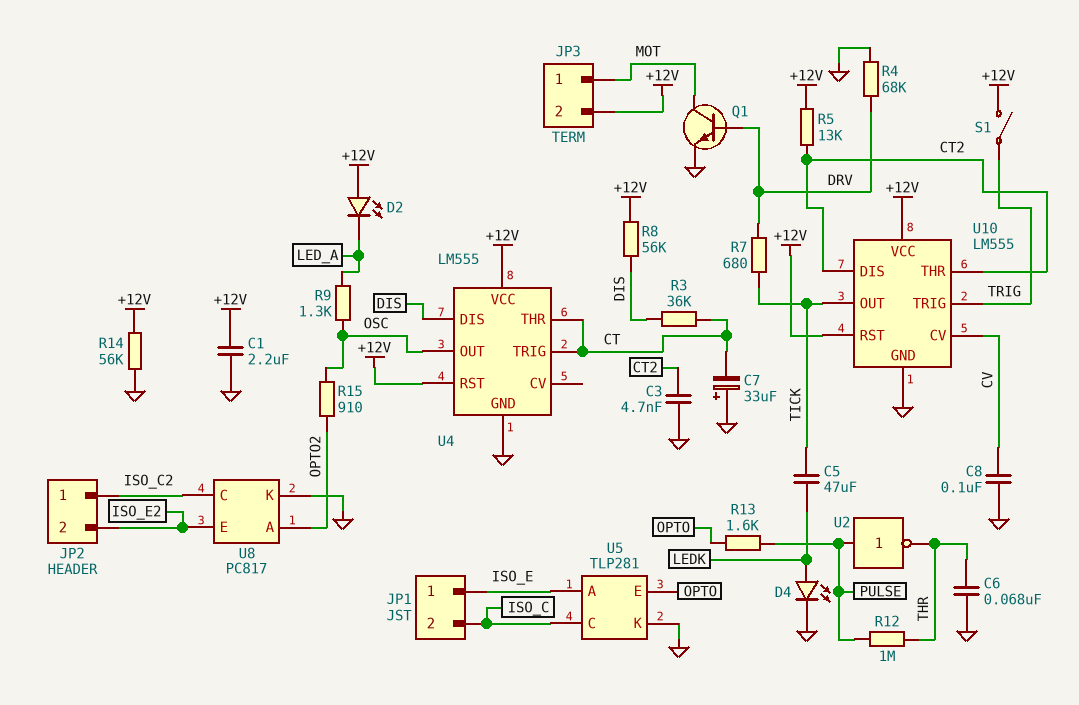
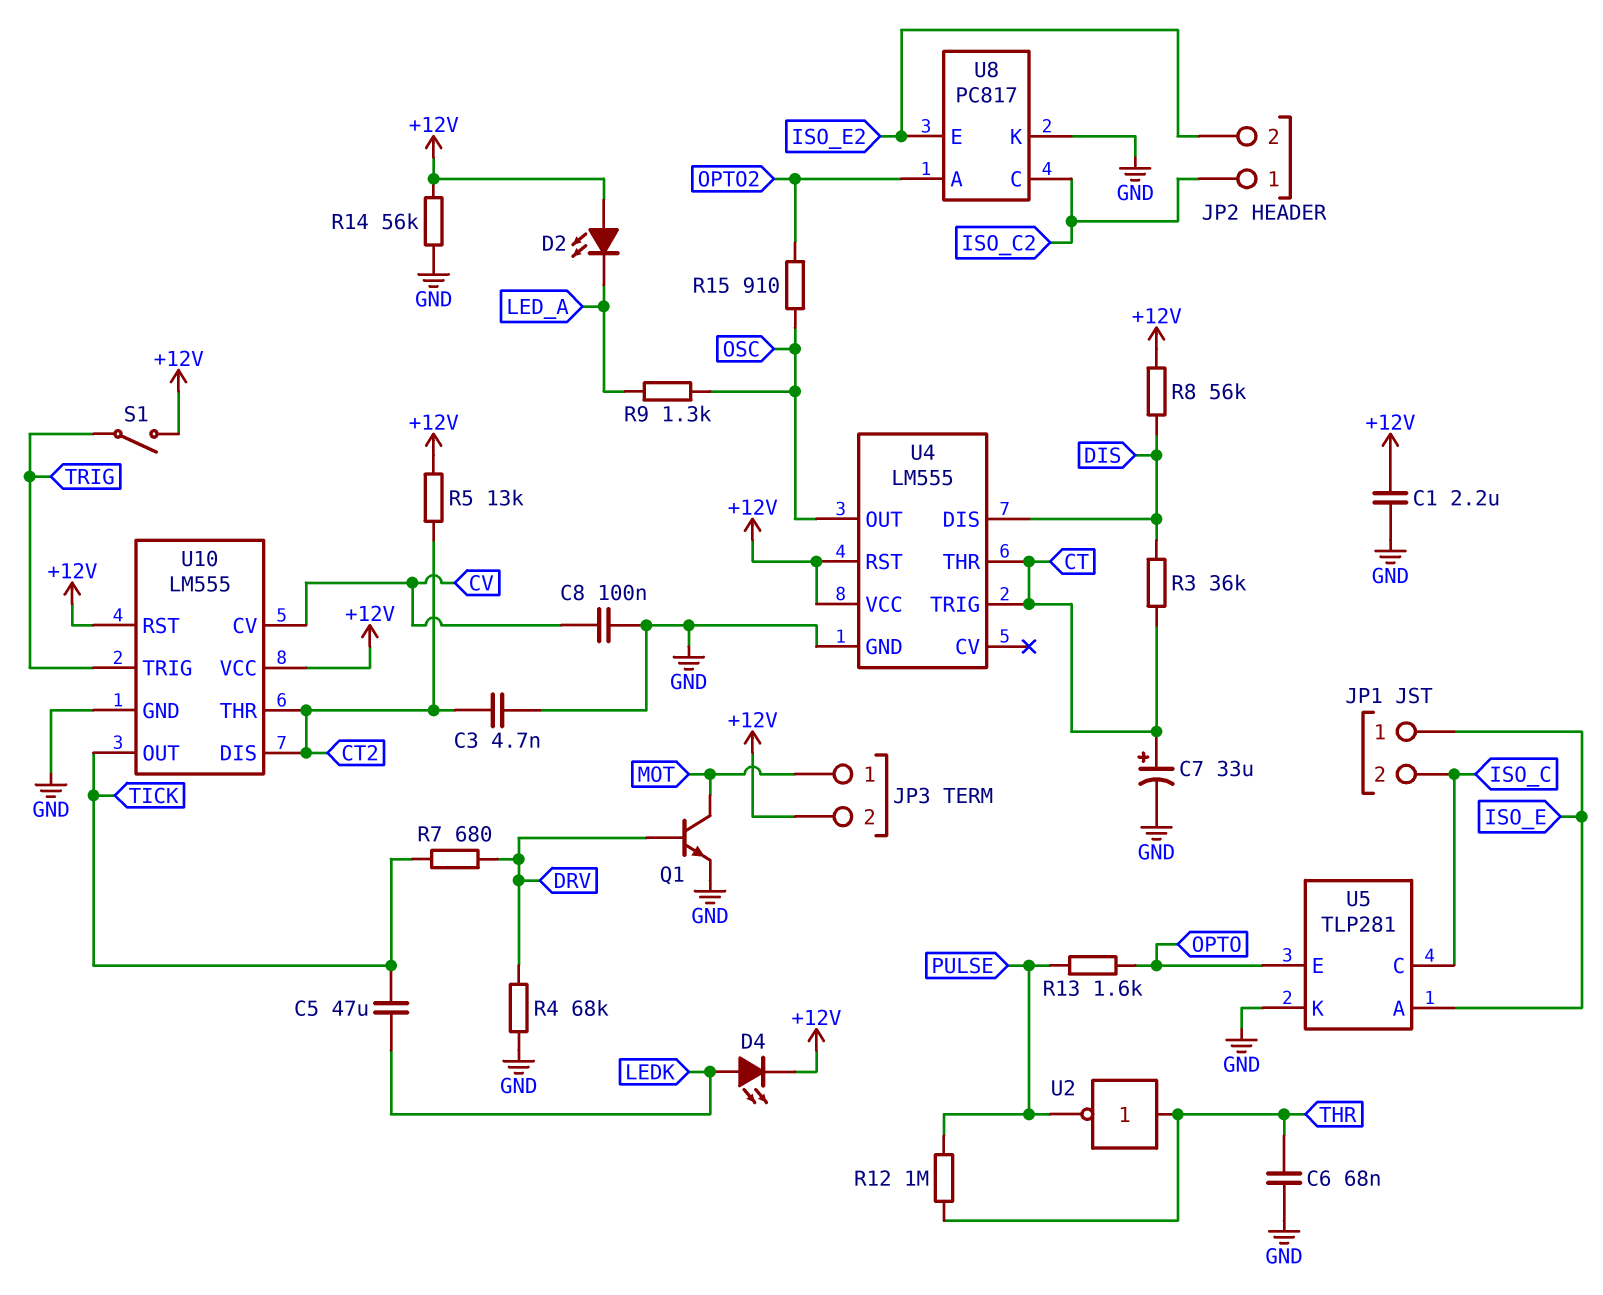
C7: 33uF (plus GND, minus CT) -> 33uF (plus CT, minus GND)
D4: LED (A LEDK, K GND) -> LED (A LEDK, K +12V)
U2: NOT (in PULSE, out THR) -> NOT (in THR, out PULSE)

